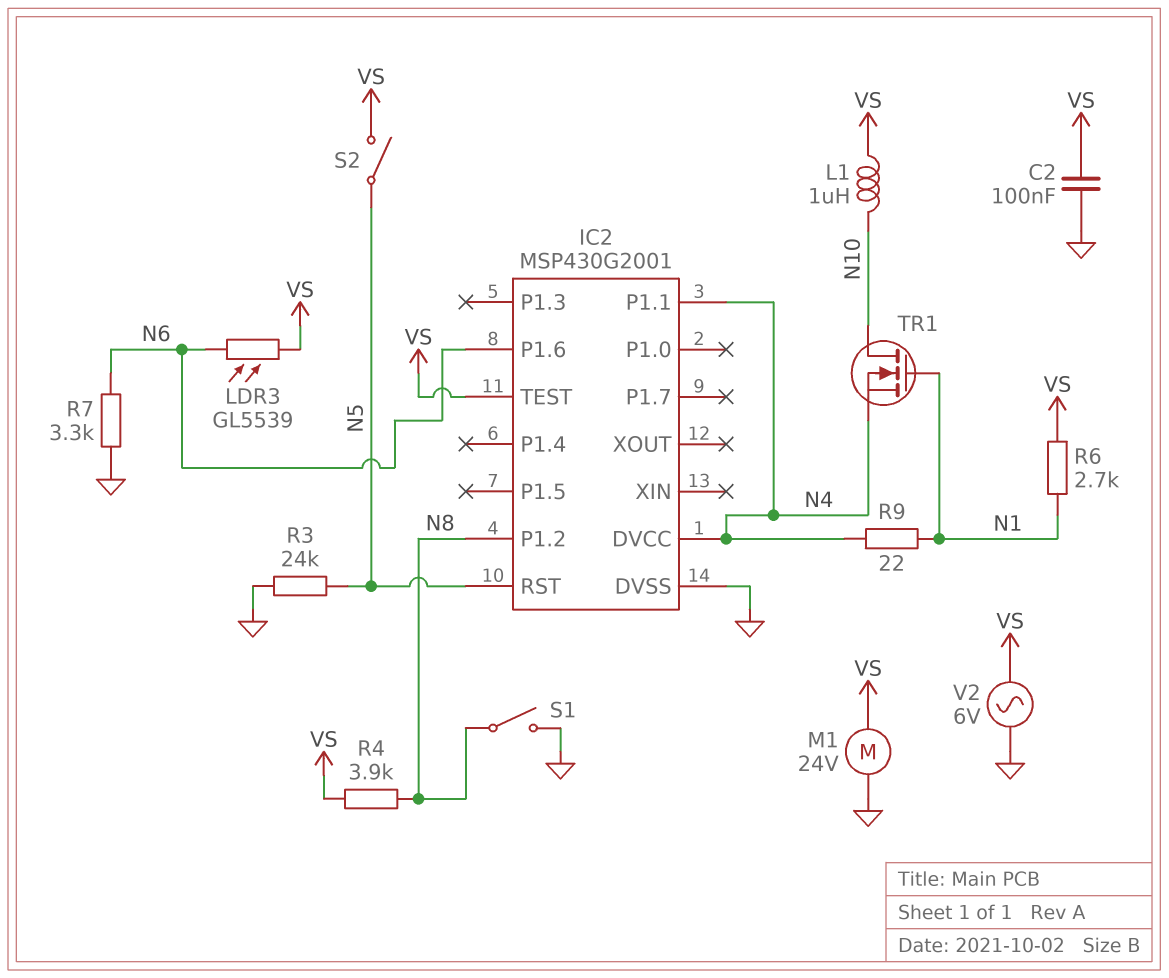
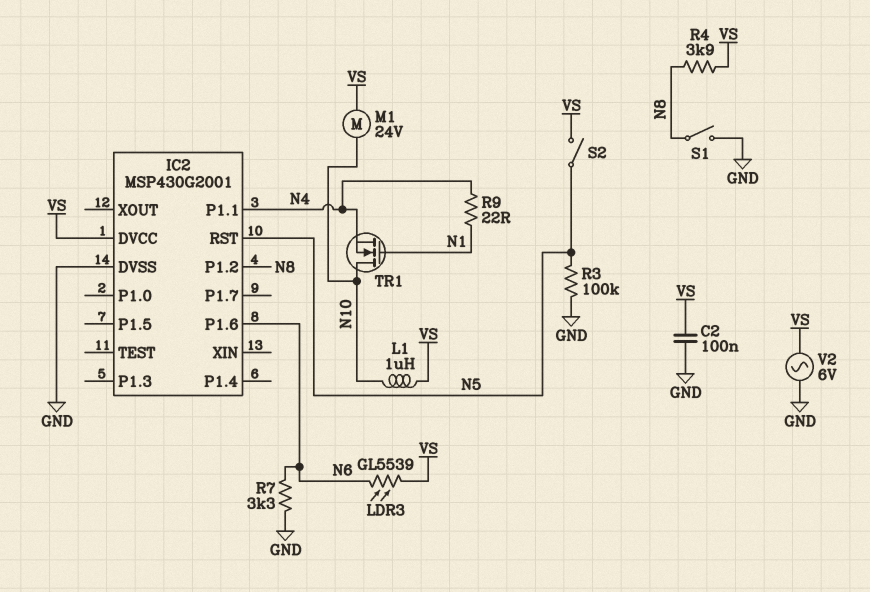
IC2 pin DVCC: N4 -> VS
IC2 pin TEST: VS -> none
M1: motor 24V (GND, VS) -> motor 24V (N10, VS)
R3: 24k (GND, N5) -> 100k (GND, N5)
R6: 2.7k (N1, VS) -> none

